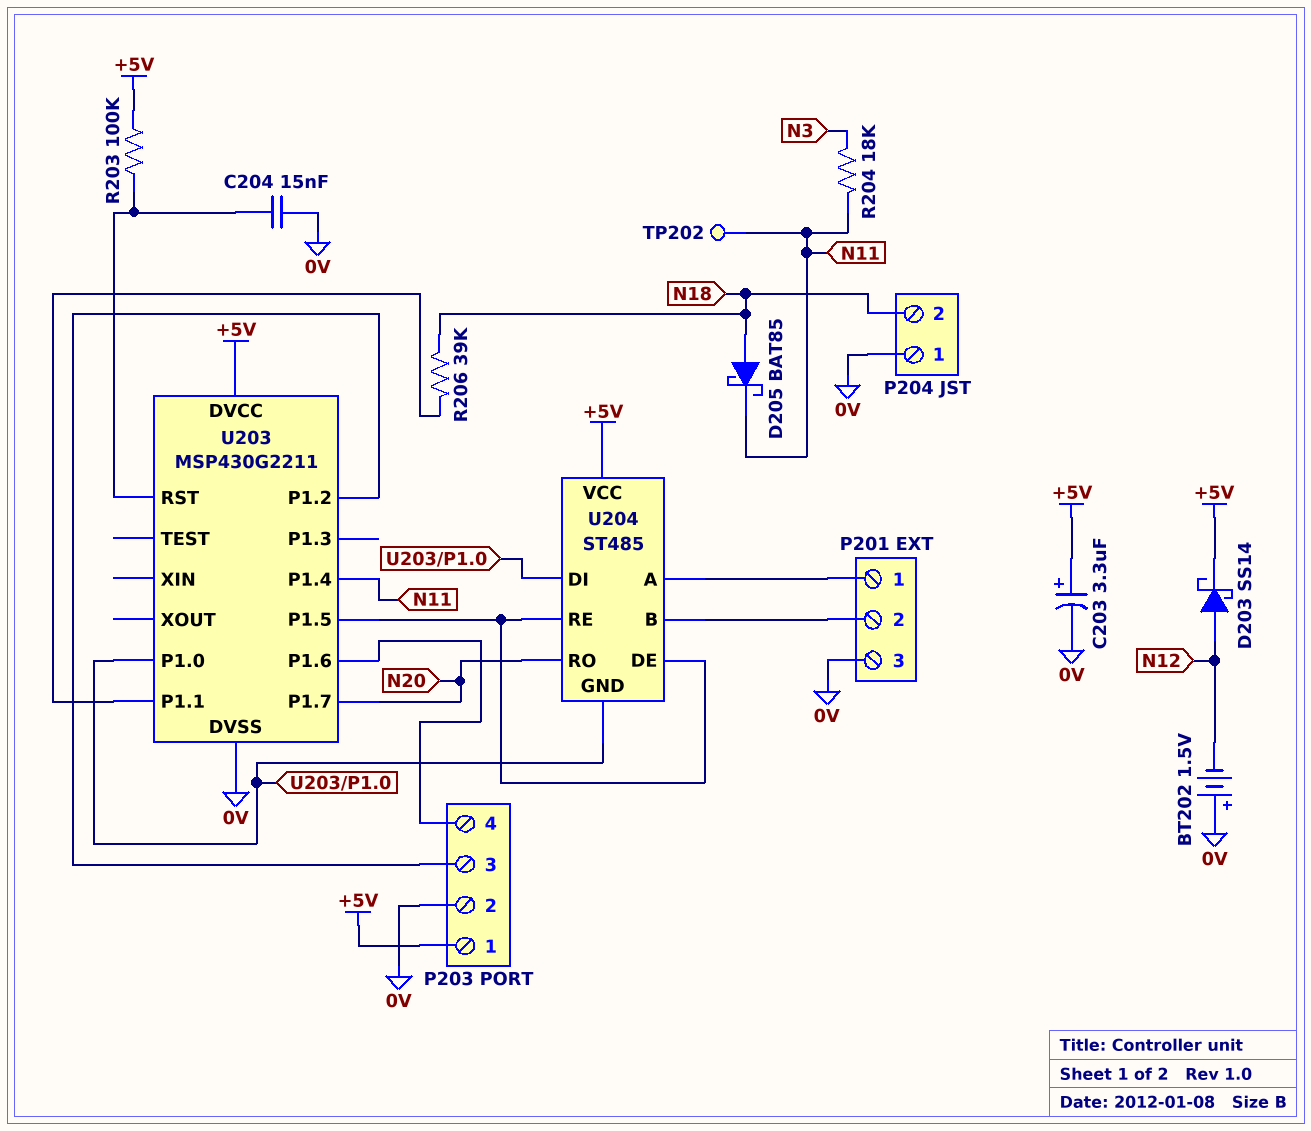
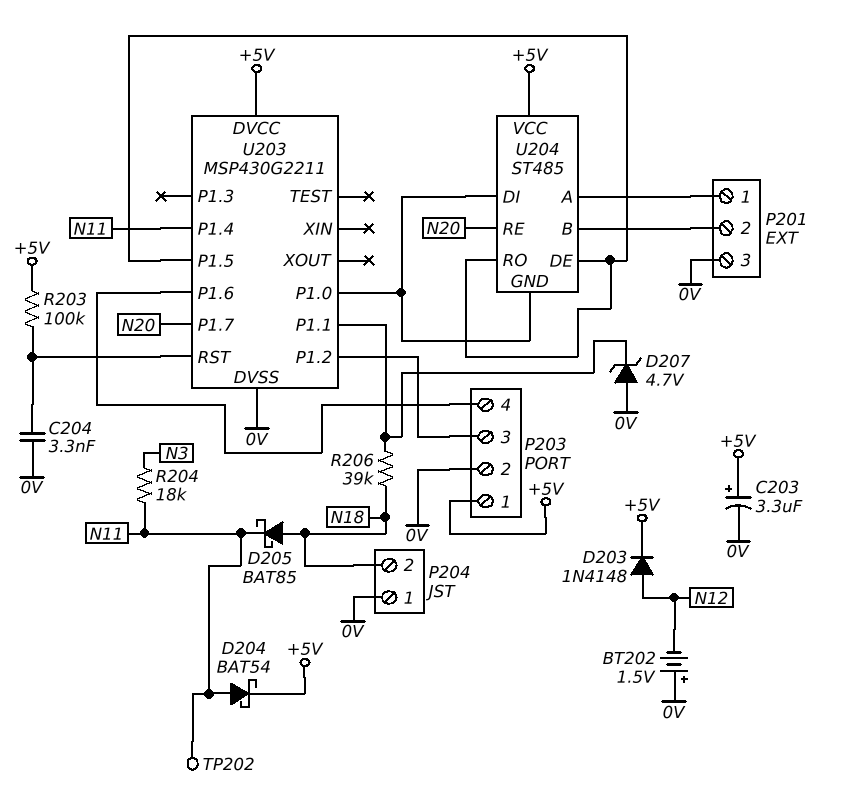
C204: 15nF (0V, U203/RST) -> 3.3nF (0V, U203/RST)
D203: schottky SS14 (A N12, K +5V) -> diode 1N4148 (A N12, K +5V)
D204: none -> schottky BAT54 (A N11, K +5V)
D207: none -> zener 4.7V (A 0V, K U203/P1.1)
U204 pin RE: U203/P1.5 -> N20
U204 pin RO: N20 -> U203/P1.5

